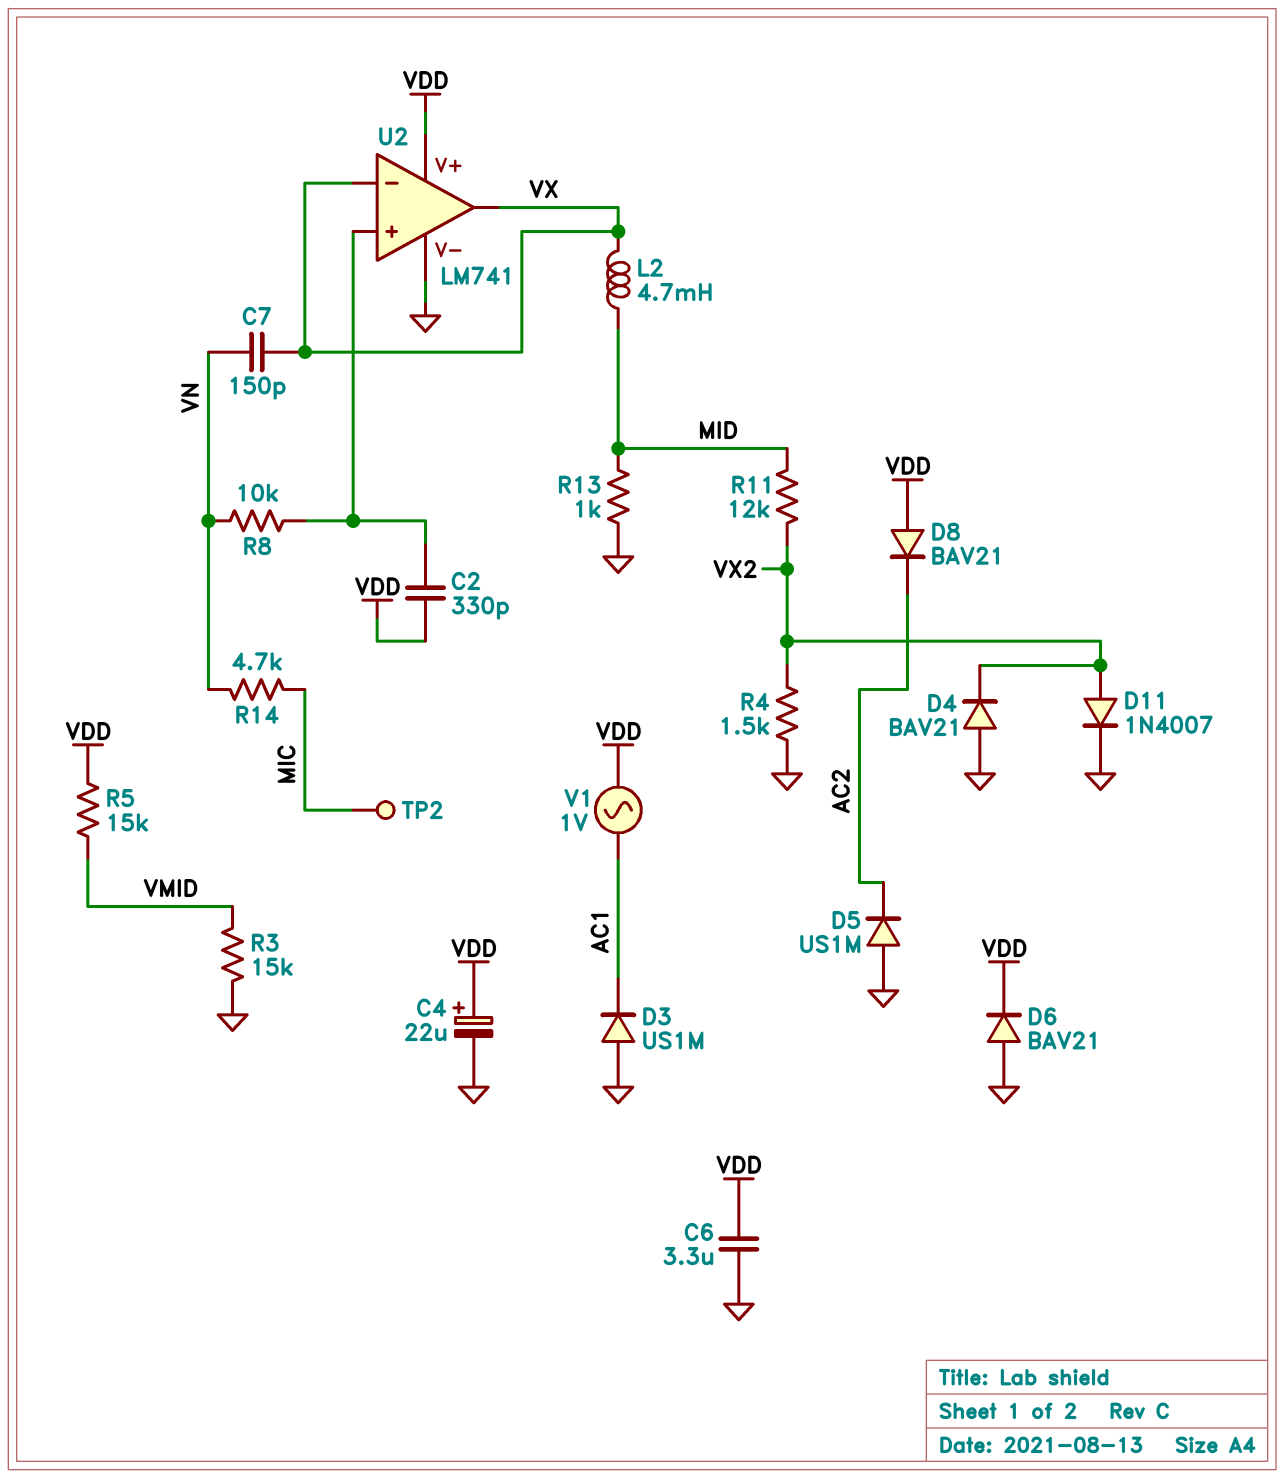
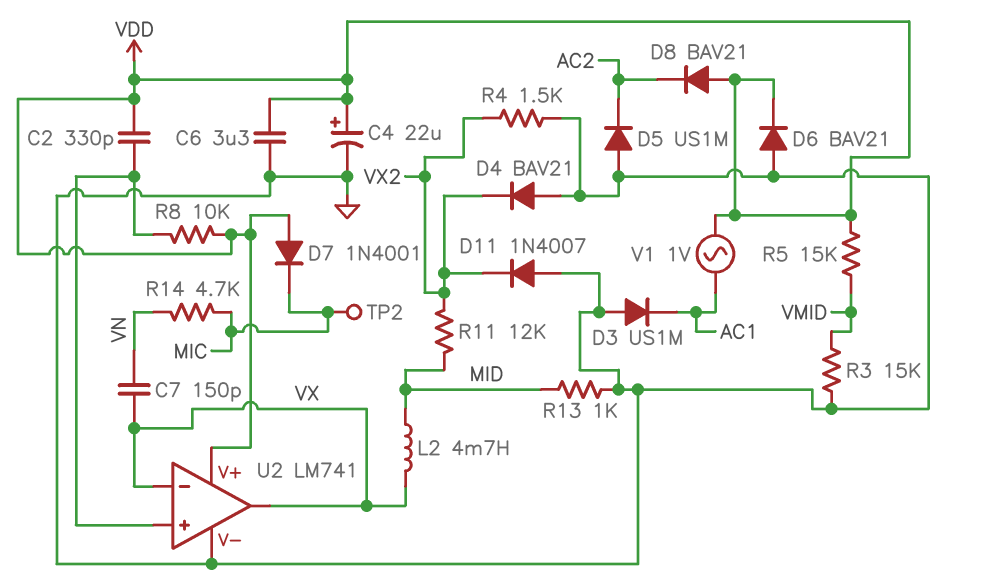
D7: none -> diode 1N4001 (A VDD, K MIC)
D11: diode 1N4007 (A VX2, K GND) -> diode 1N4007 (A GND, K VX2)
R8: 10k (U2/in+, VN) -> 10k (U2/in+, VDD)

